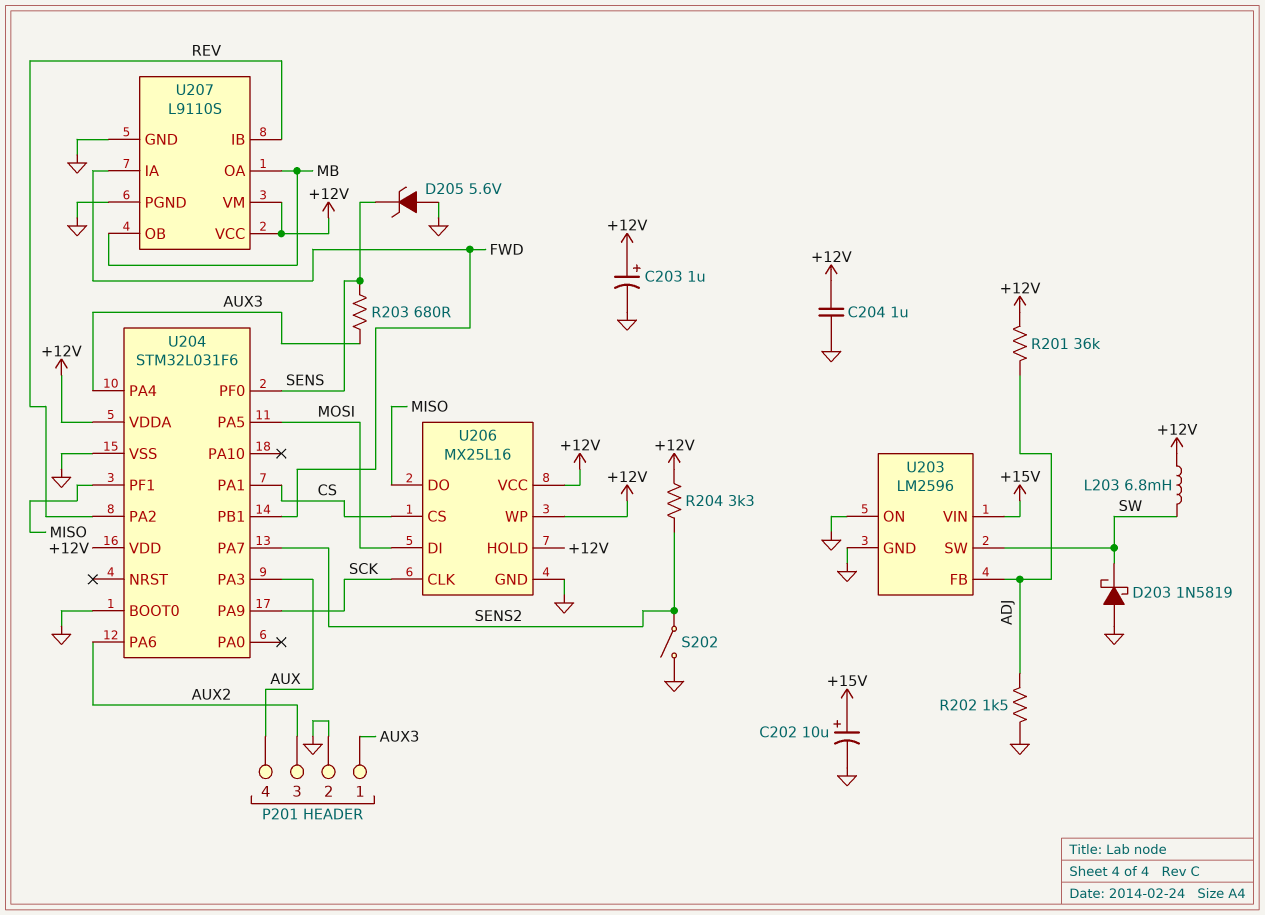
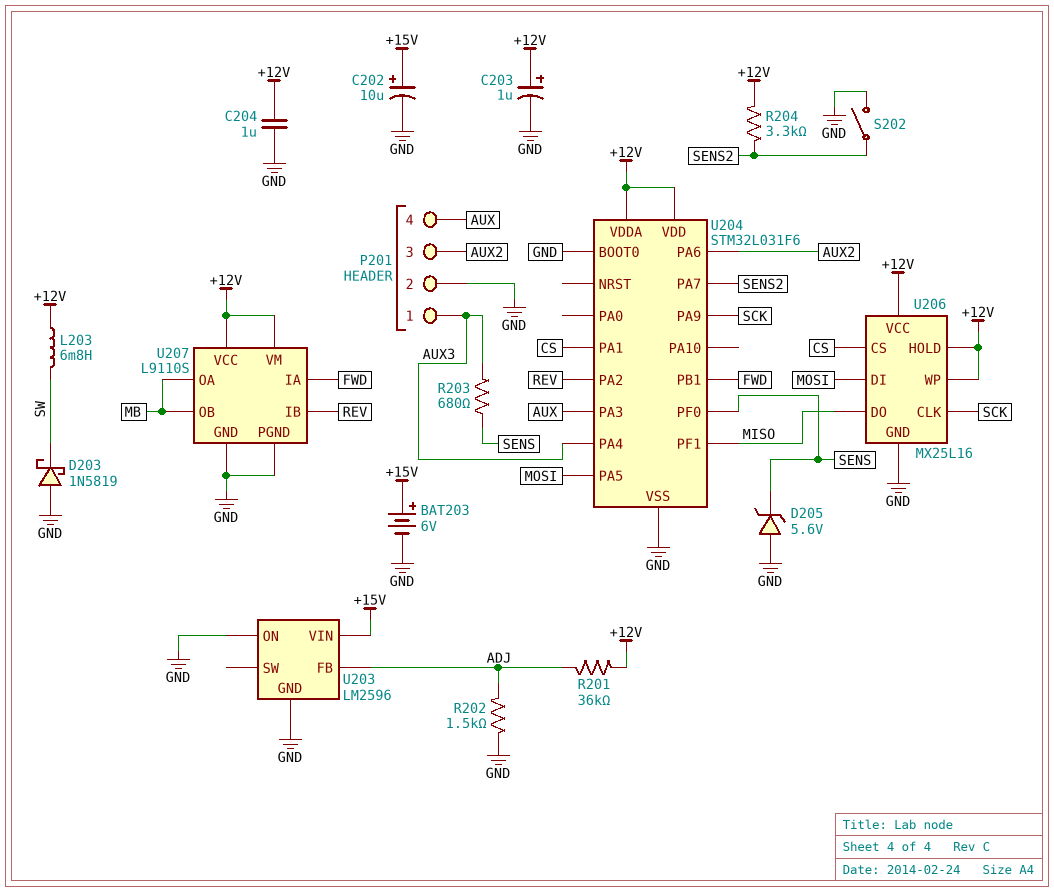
BAT203: none -> 6V (plus +15V, minus GND)
U203 pin SW: SW -> none

